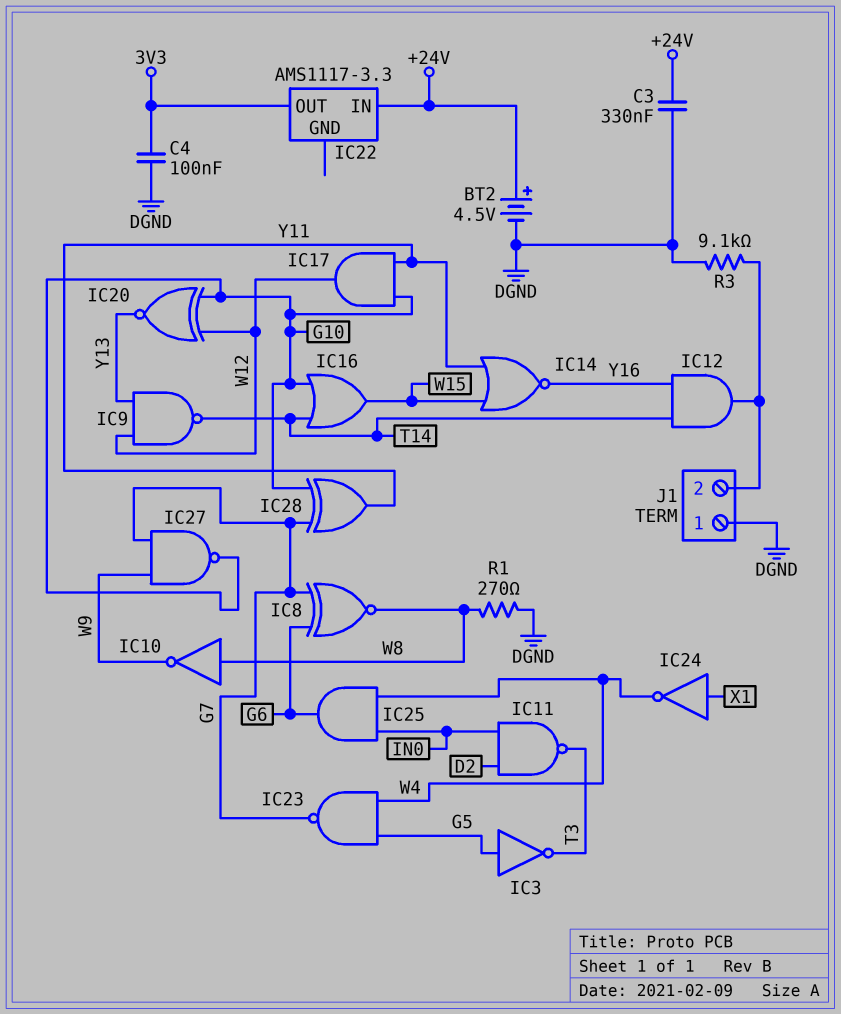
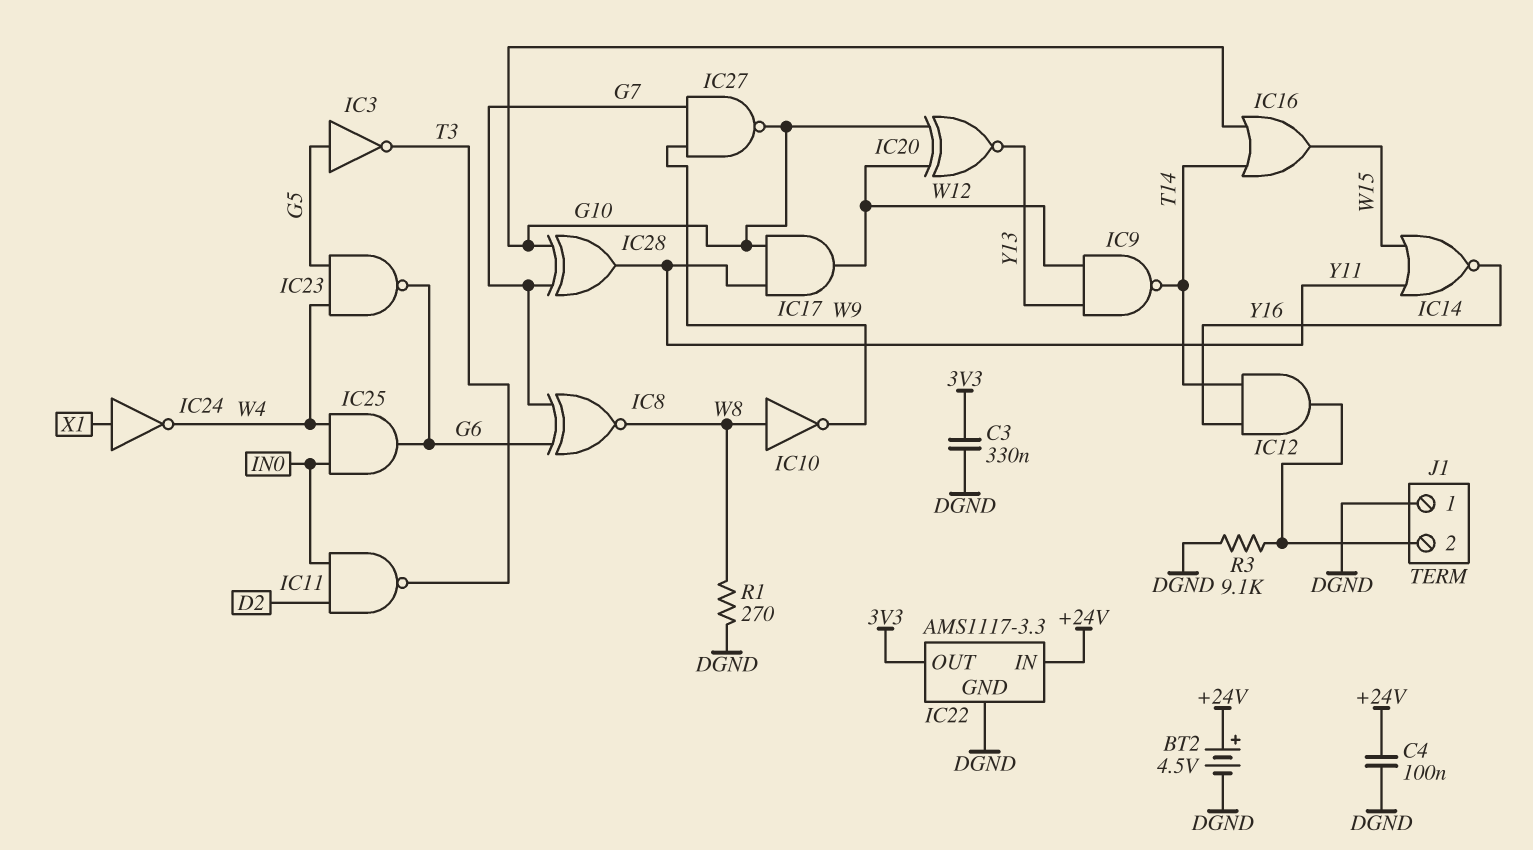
C3: 330nF (+24V, DGND) -> 330nF (3V3, DGND)
C4: 100nF (3V3, DGND) -> 100nF (+24V, DGND)
IC22 pin GND: none -> DGND
IC23: NAND (in G5, in W4, out G7) -> NAND (in G5, in W4, out G6)

